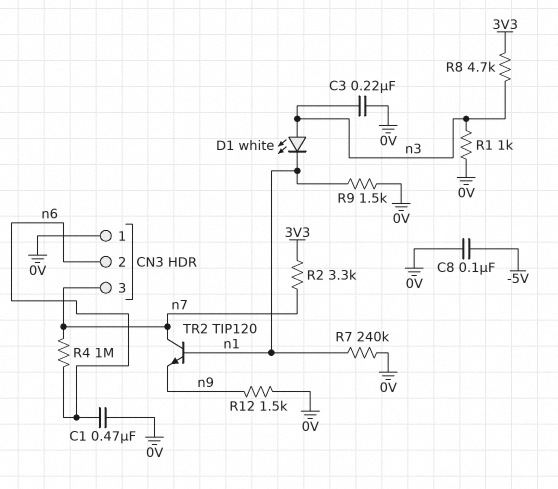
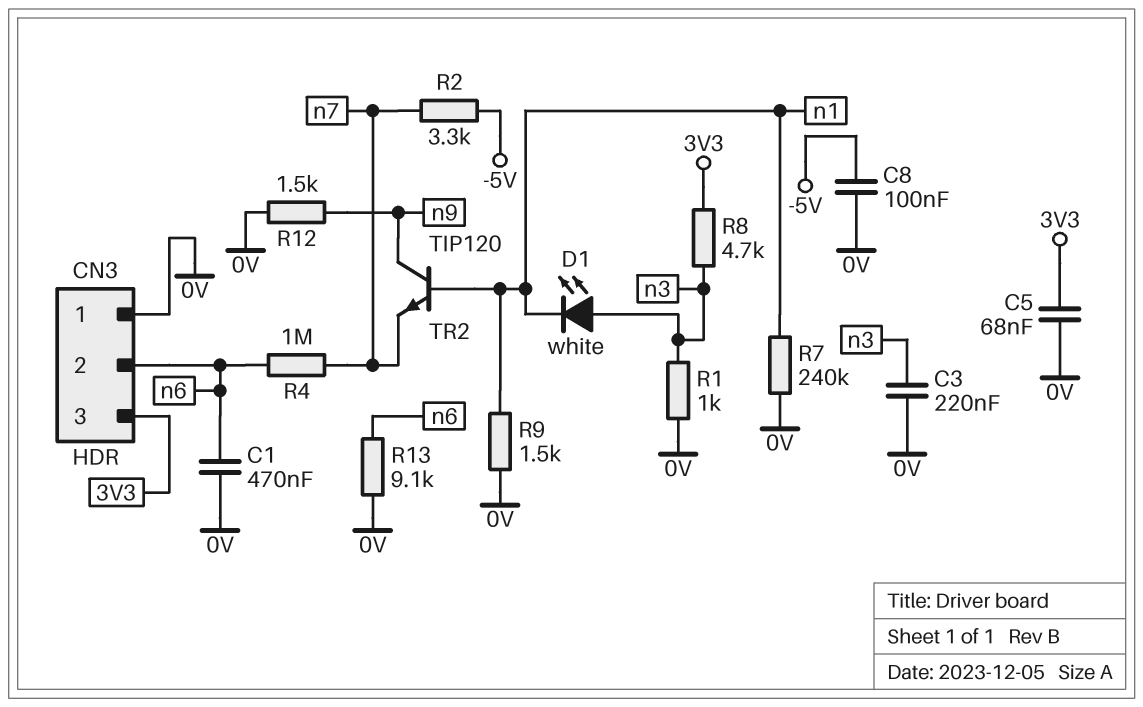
C5: none -> 68nF (0V, 3V3)
CN3 pin 3: n7 -> 3V3
R2: 3.3k (3V3, n7) -> 3.3k (-5V, n7)
R13: none -> 9.1k (0V, n6)
TR2: NPN TIP120 (B n1, C n7, E n9) -> NPN TIP120 (B n1, C n9, E n7)

